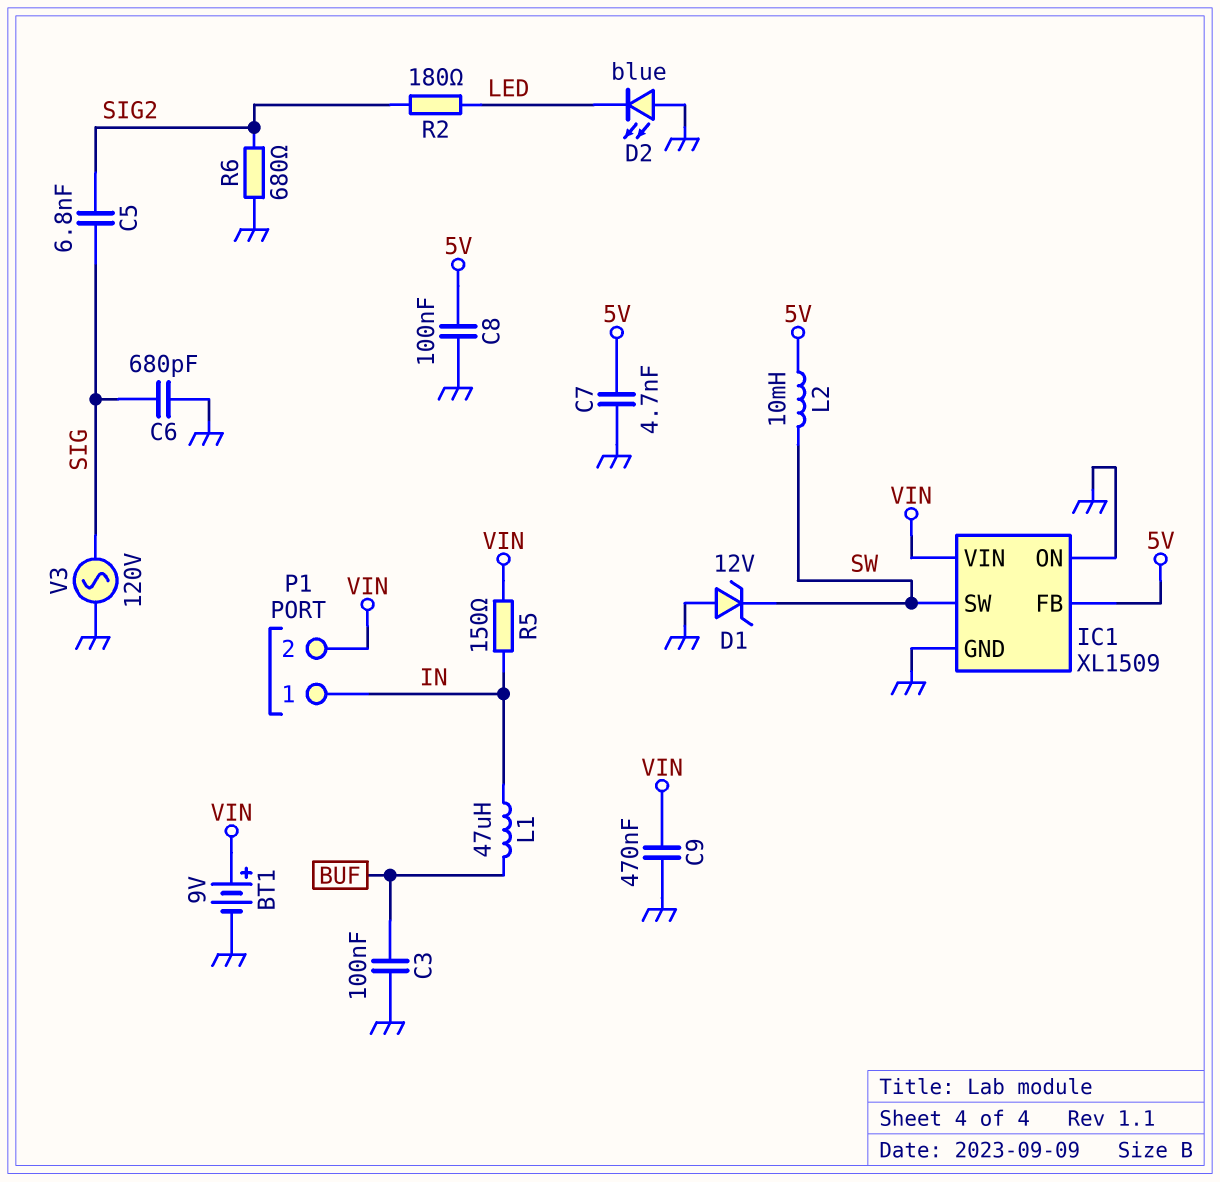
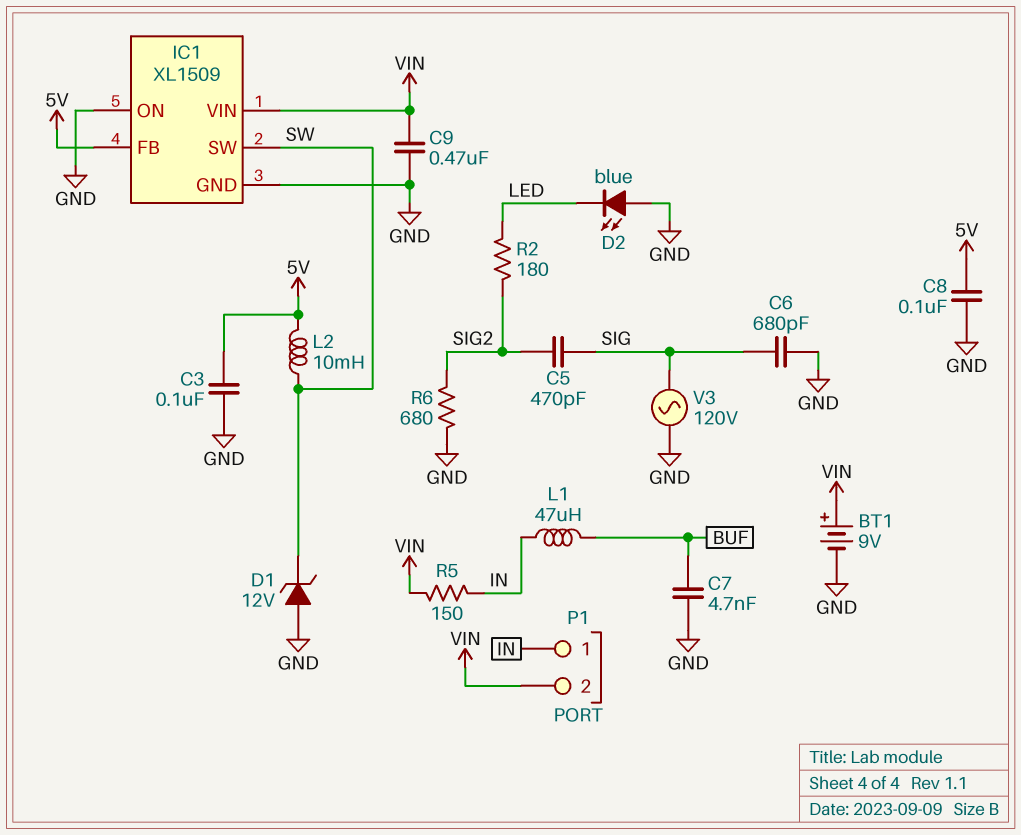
C3: 100nF (BUF, GND) -> 100nF (5V, GND)
C5: 6.8nF (SIG, SIG2) -> 470pF (SIG, SIG2)
C7: 4.7nF (5V, GND) -> 4.7nF (BUF, GND)

